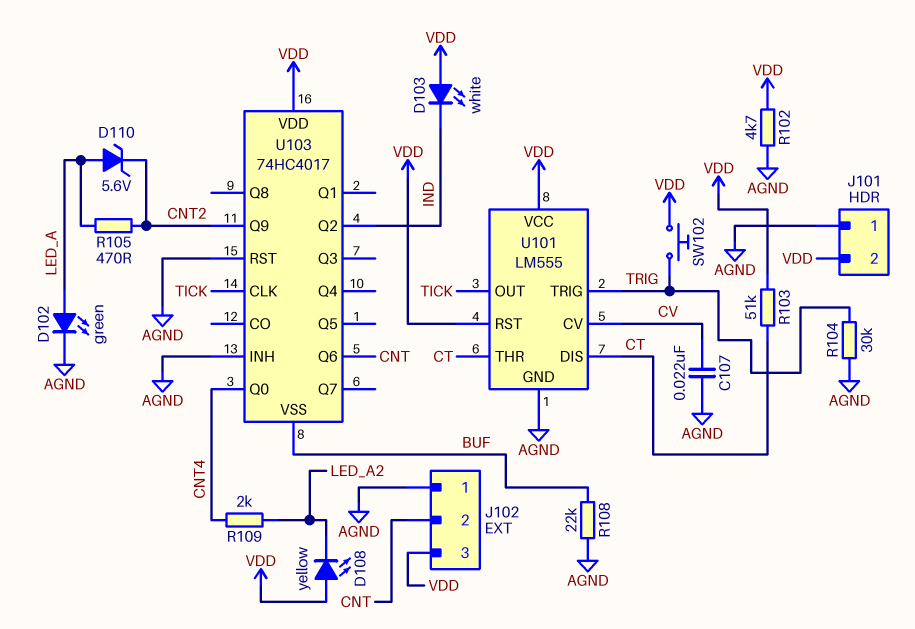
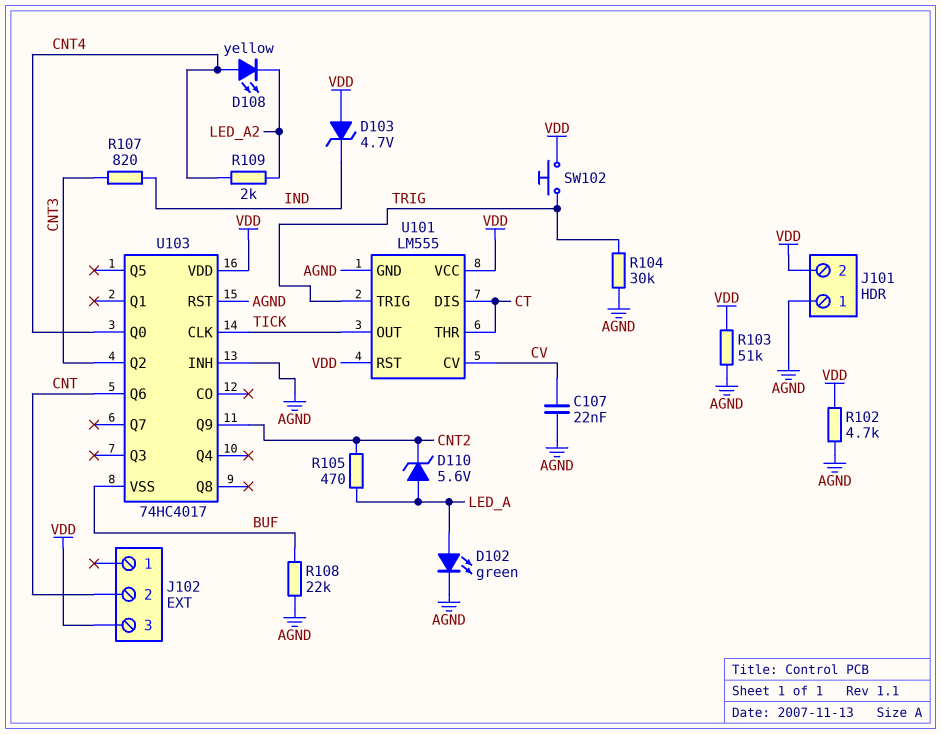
D103: LED white (A VDD, K IND) -> zener 4.7V (A VDD, K IND)
D108: LED yellow (A VDD, K LED_A2) -> LED yellow (A CNT4, K LED_A2)
J102 pin 1: AGND -> none
R103: 51k (CT, VDD) -> 51k (AGND, VDD)
R107: none -> 820 (CNT3, IND)
U103 pin Q2: IND -> CNT3

